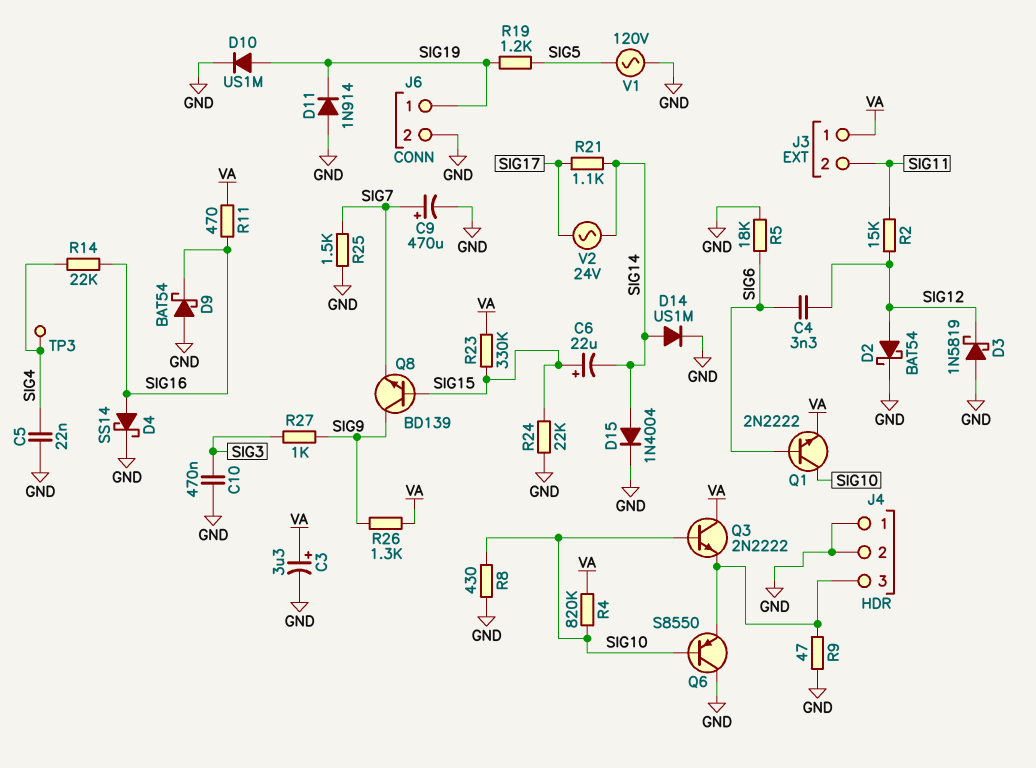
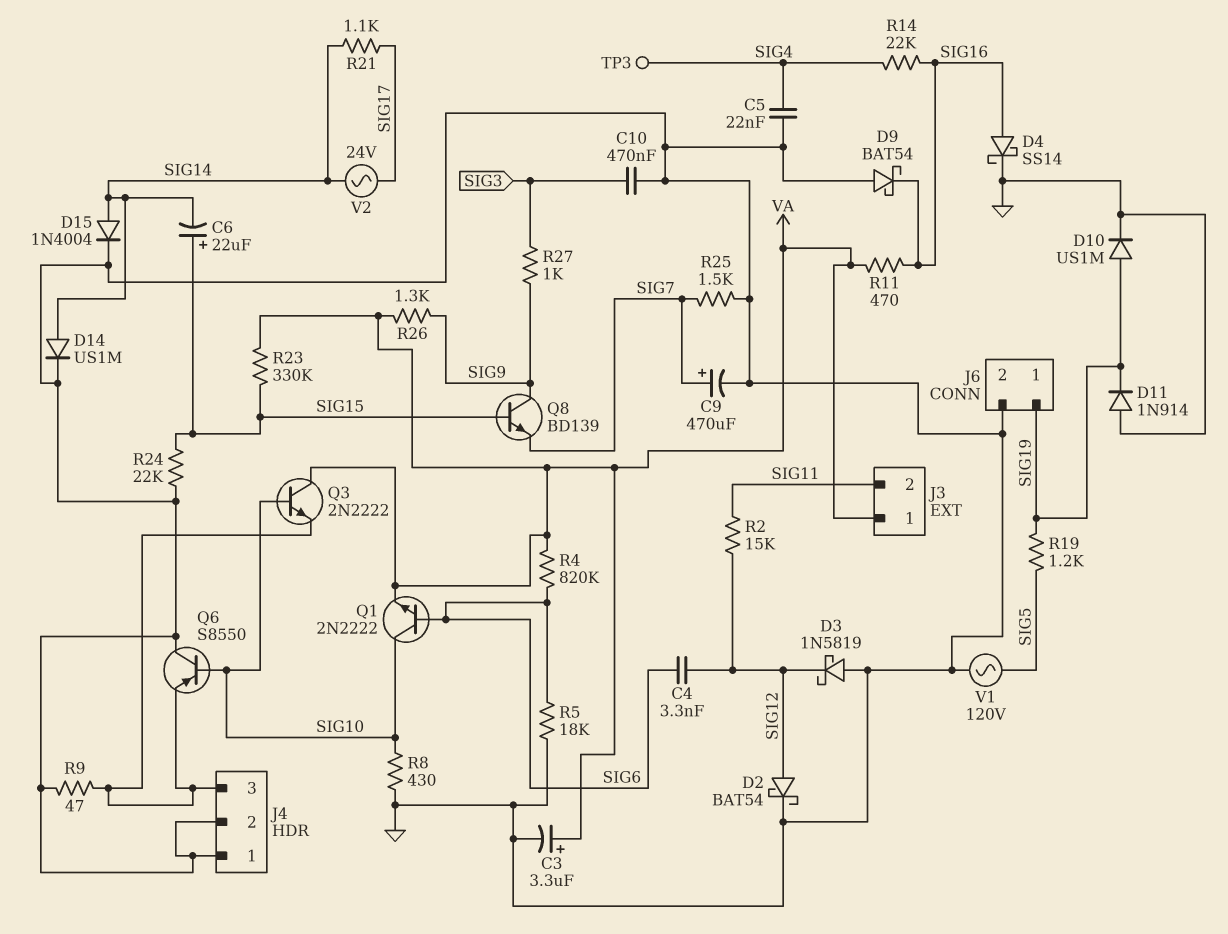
R4: 820k (SIG10, VA) -> 820k (SIG6, VA)

